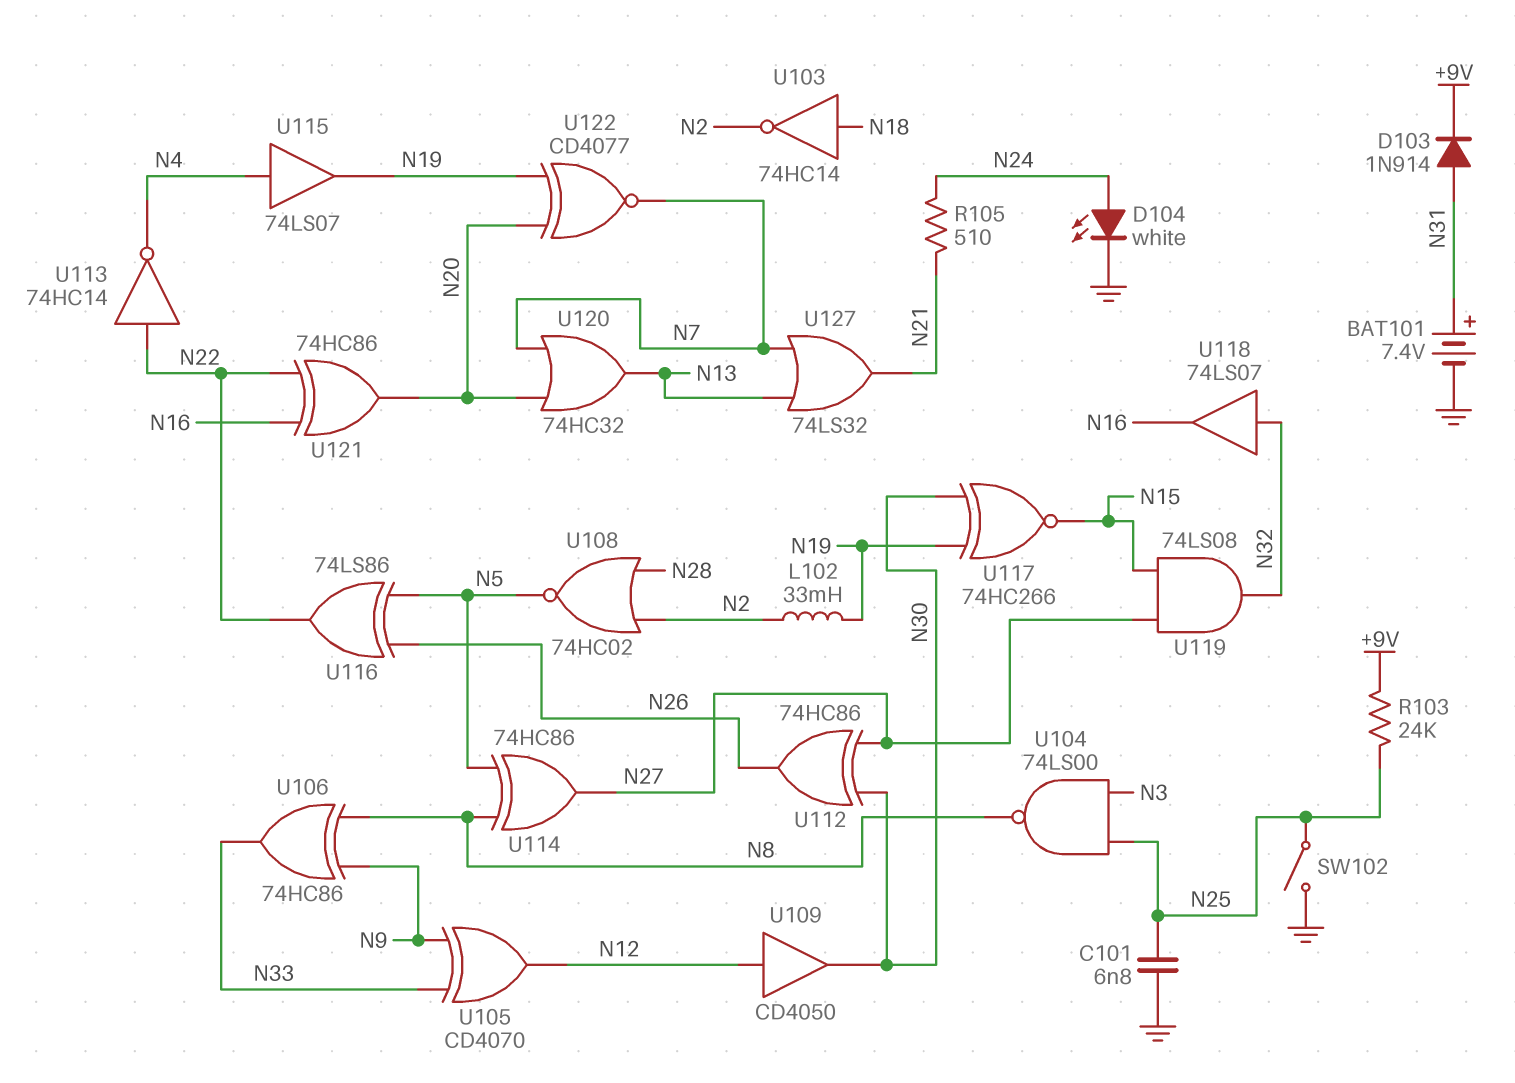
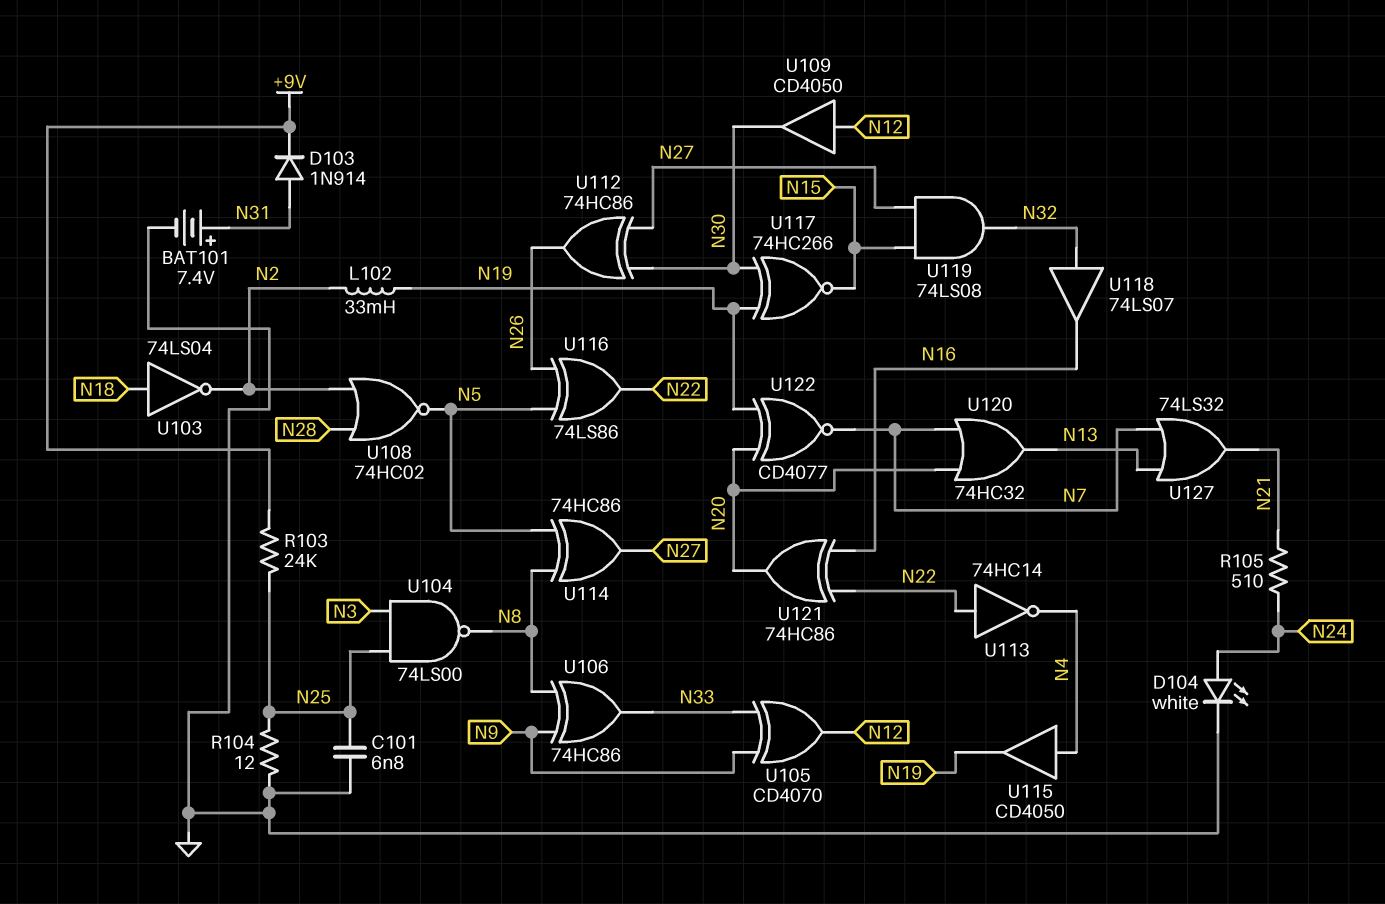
R104: none -> 12 (GND, N25)
SW102: switch (GND, N25) -> none
U103: NOT 74HC14 (in N18, out N2) -> NOT 74LS04 (in N18, out N2)
U115: buffer 74LS07 (in N4, out N19) -> buffer CD4050 (in N4, out N19)

